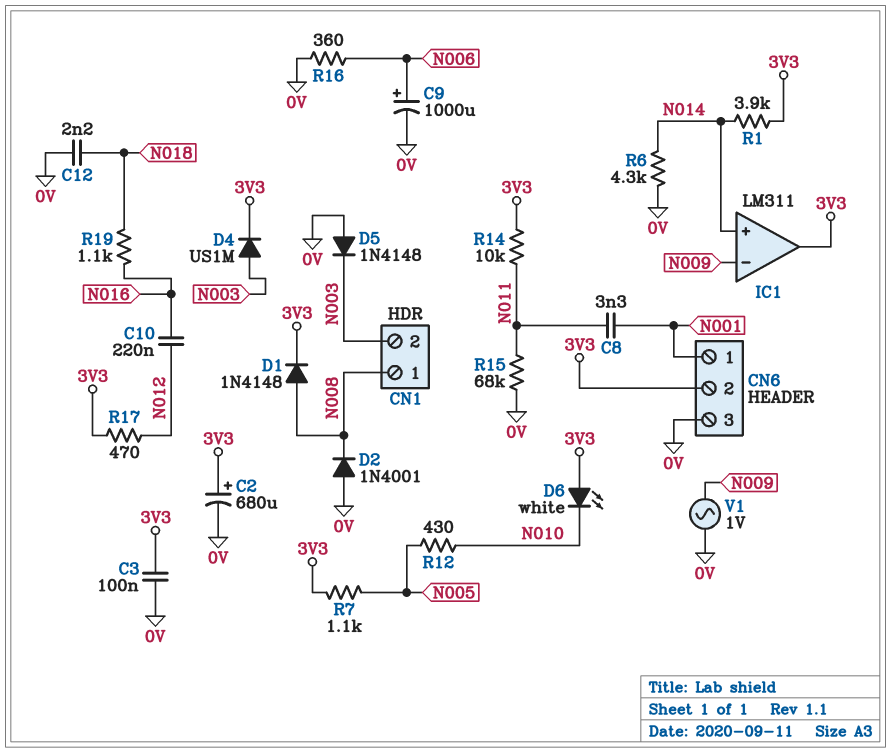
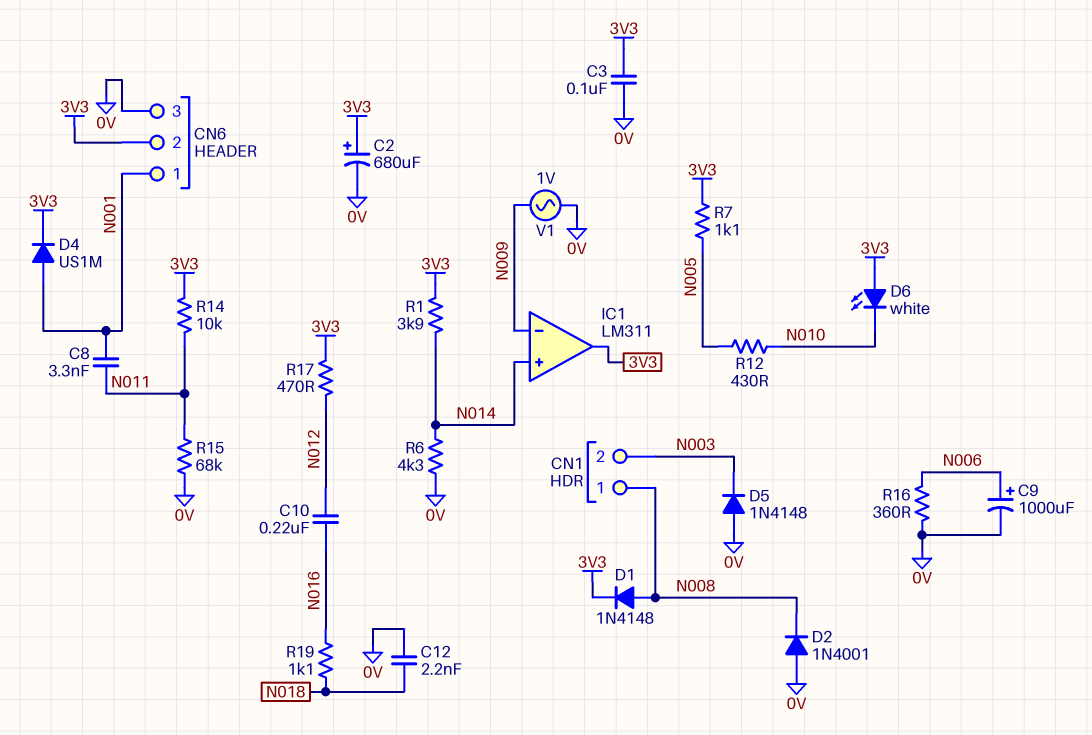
D4: diode US1M (A N003, K 3V3) -> diode US1M (A N001, K 3V3)

